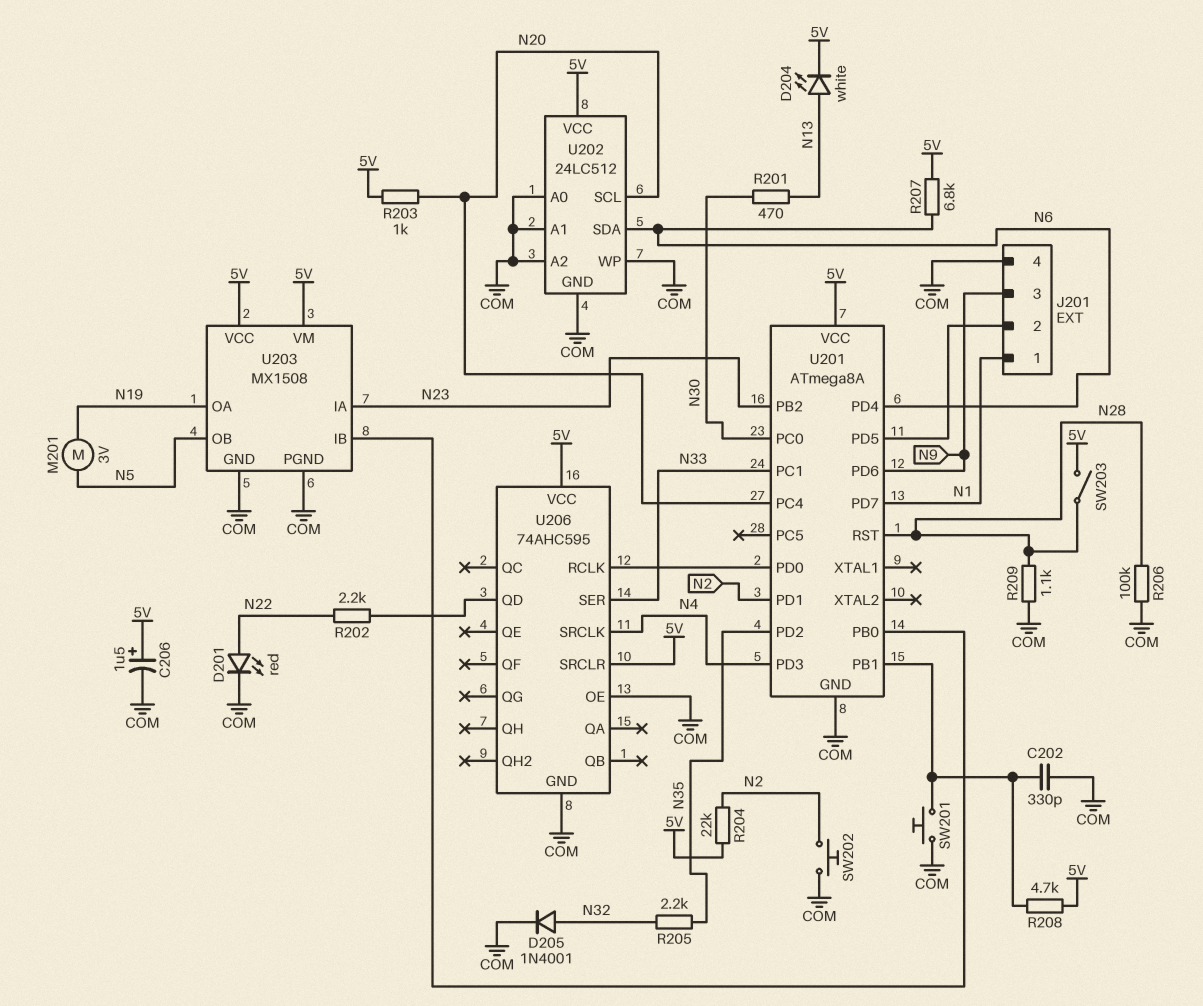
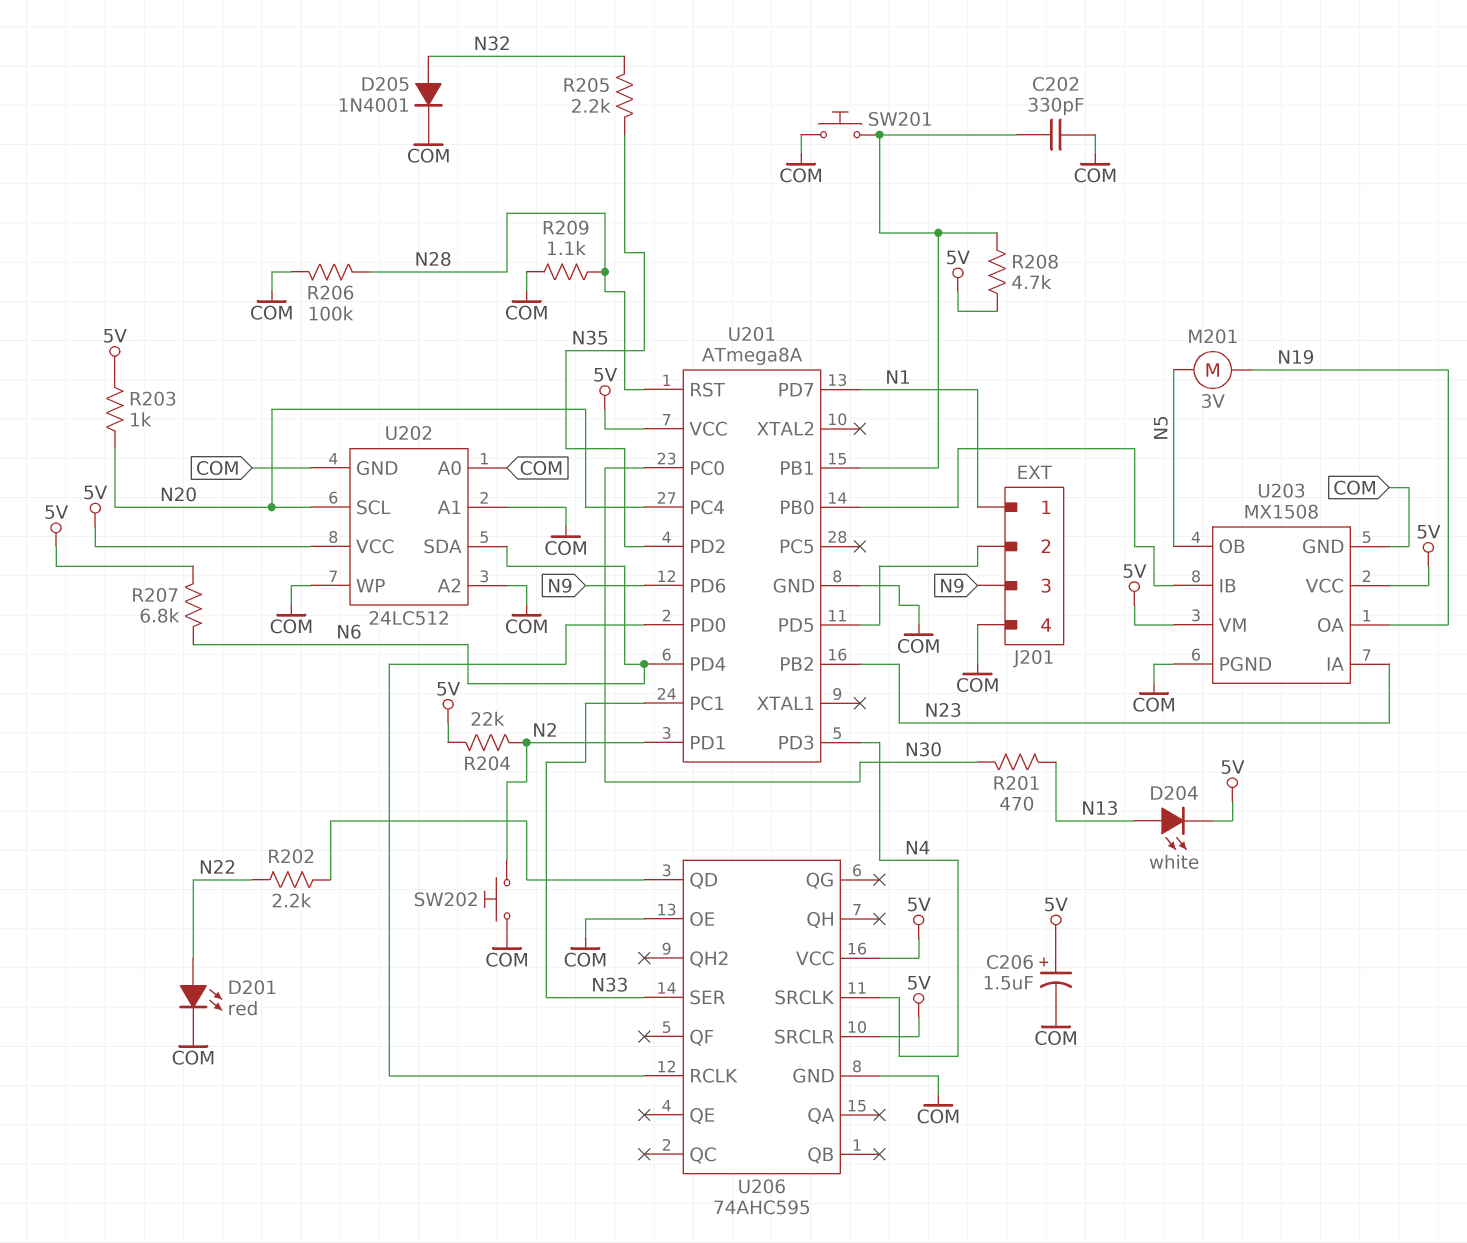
SW203: switch (5V, N28) -> none

